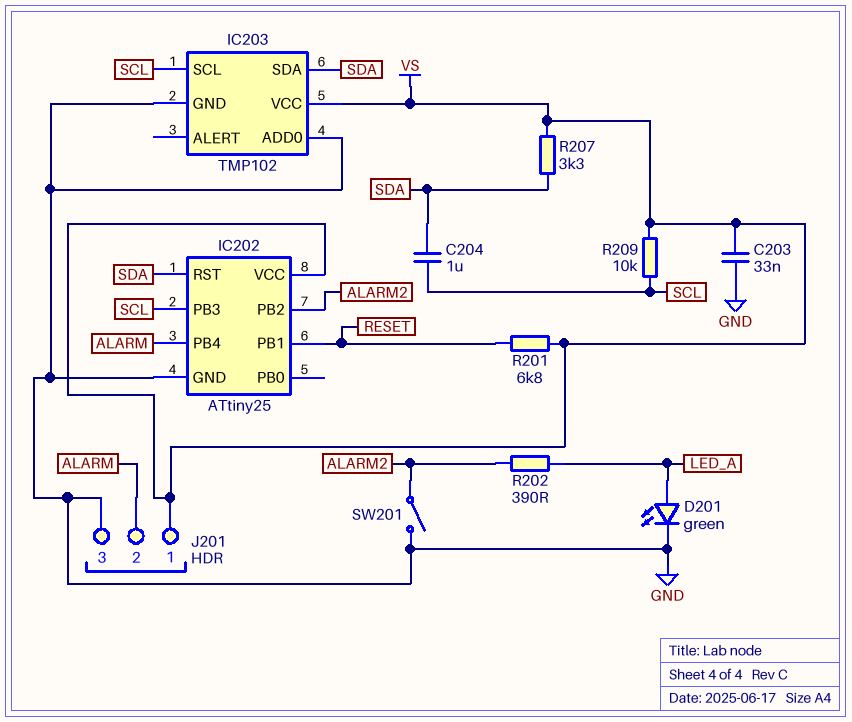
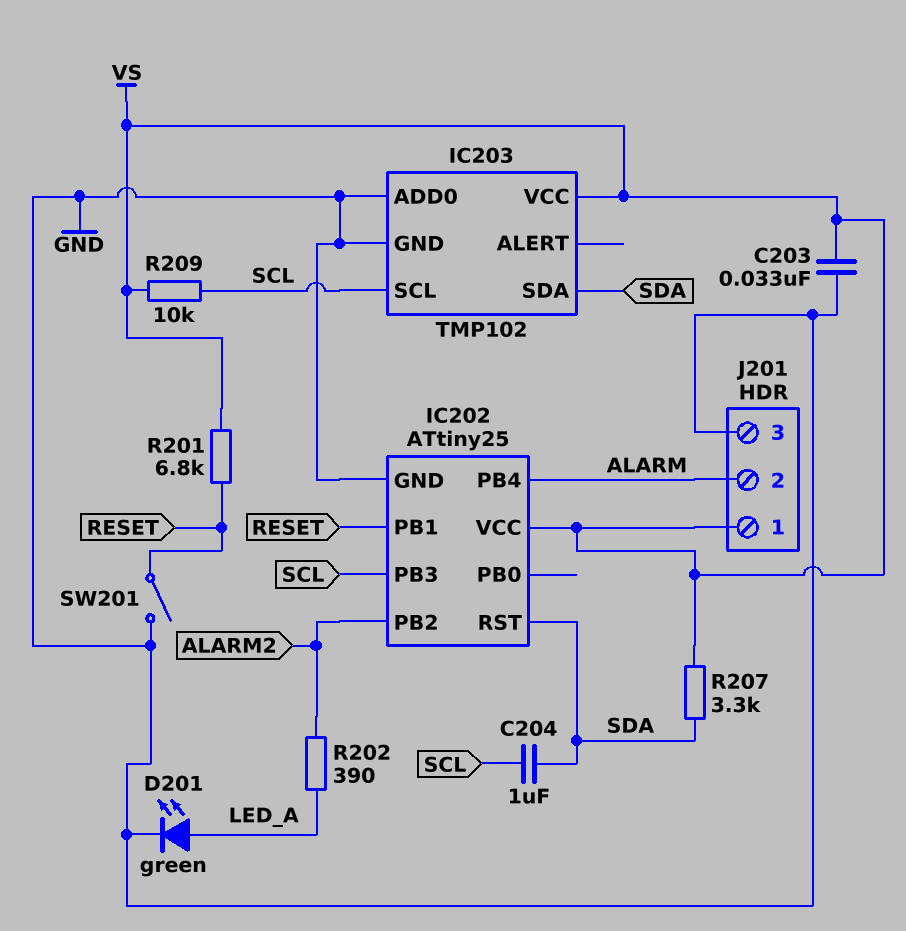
SW201: switch (ALARM2, GND) -> switch (GND, RESET)

